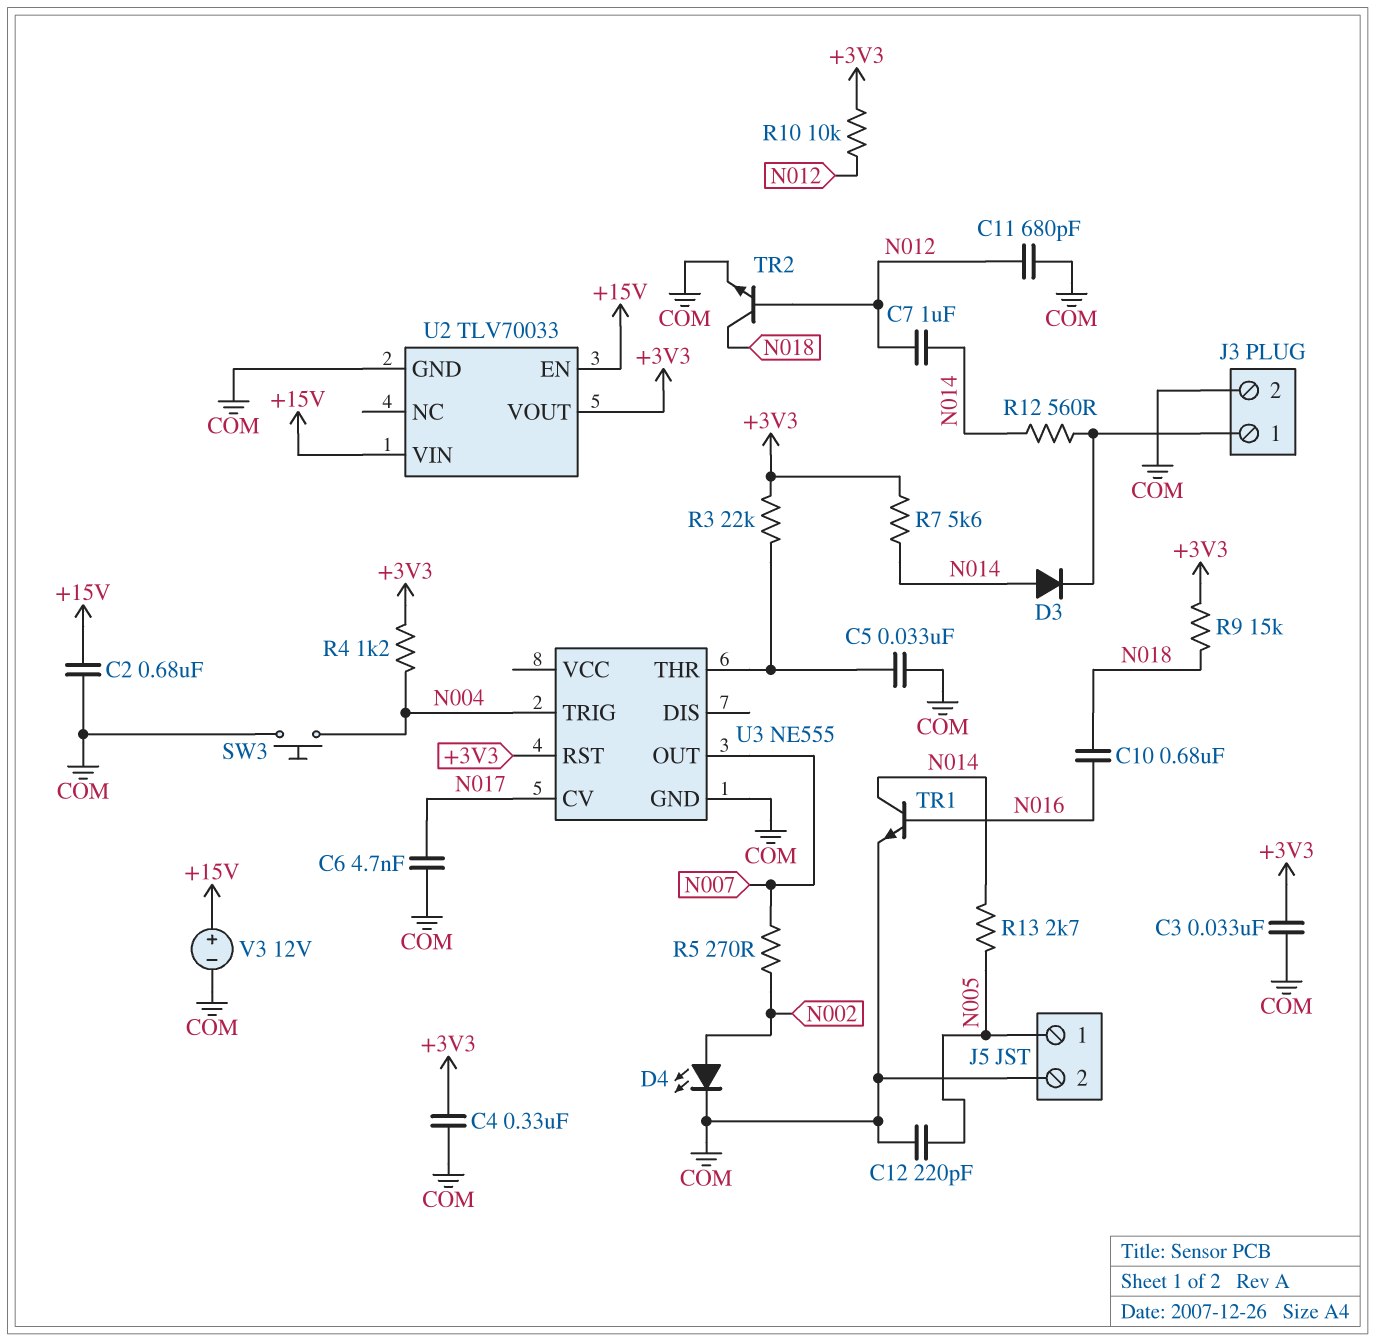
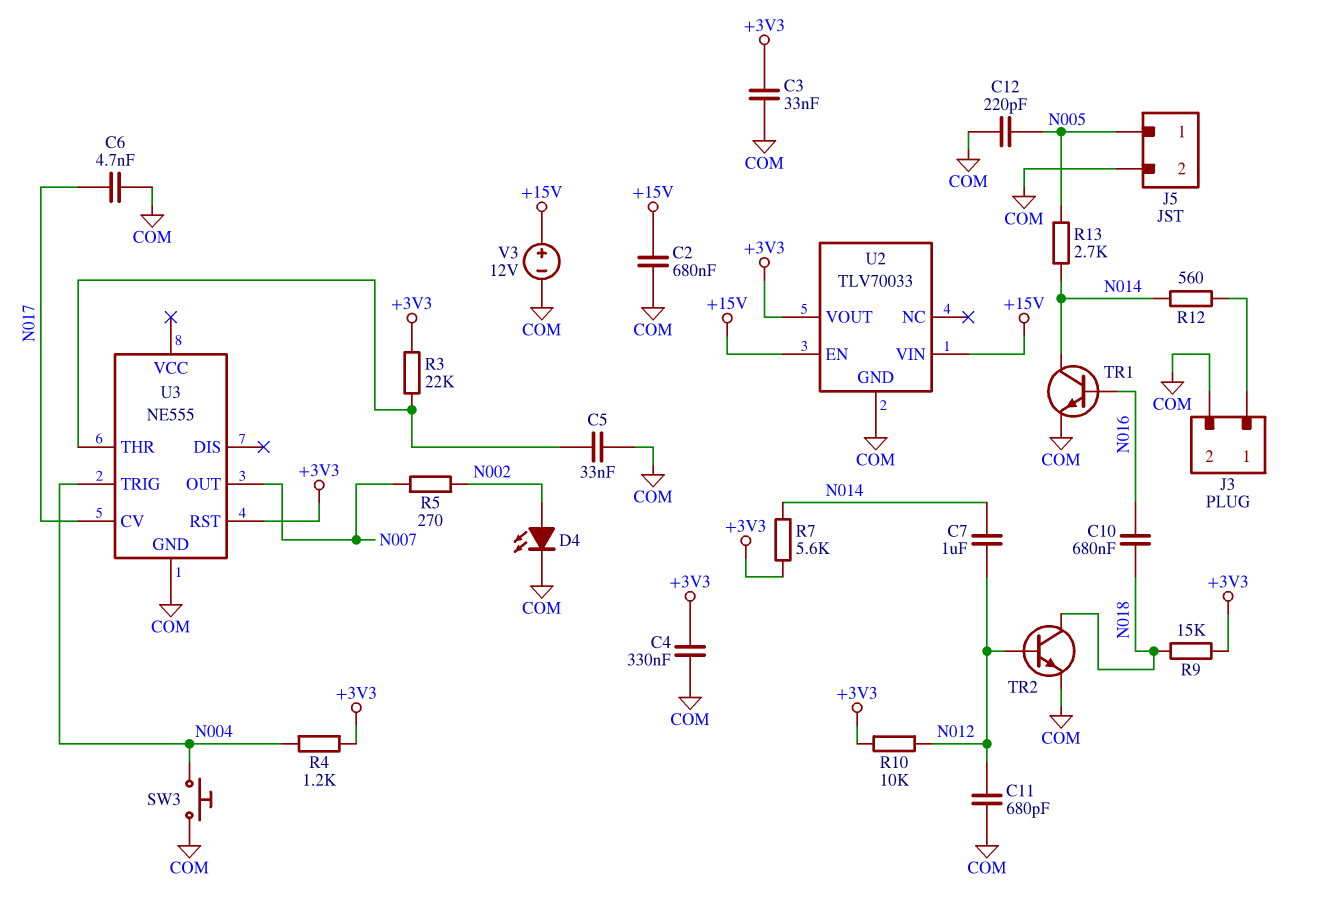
D3: diode (A N014, K J3/1) -> none

